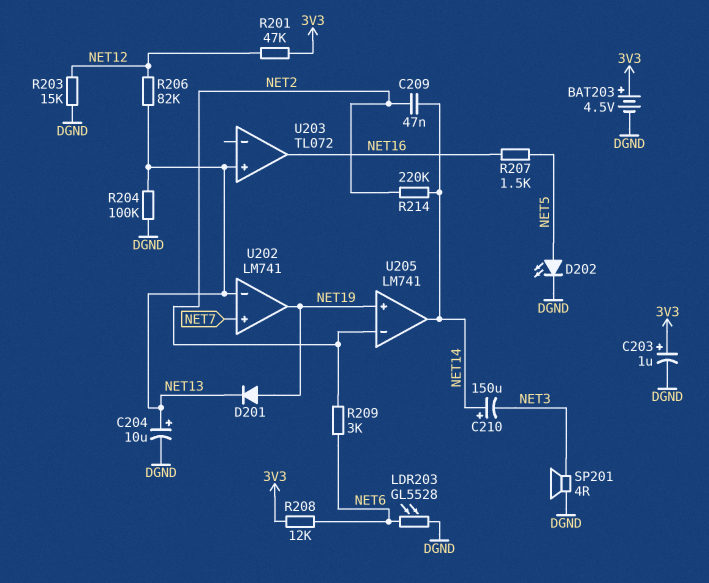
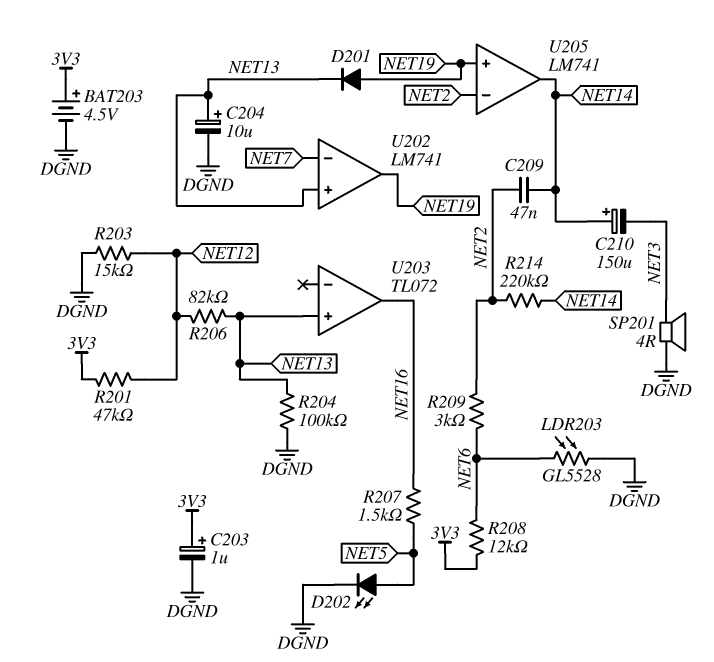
U202 pin in+: NET7 -> NET13
U202 pin in-: NET13 -> NET7

